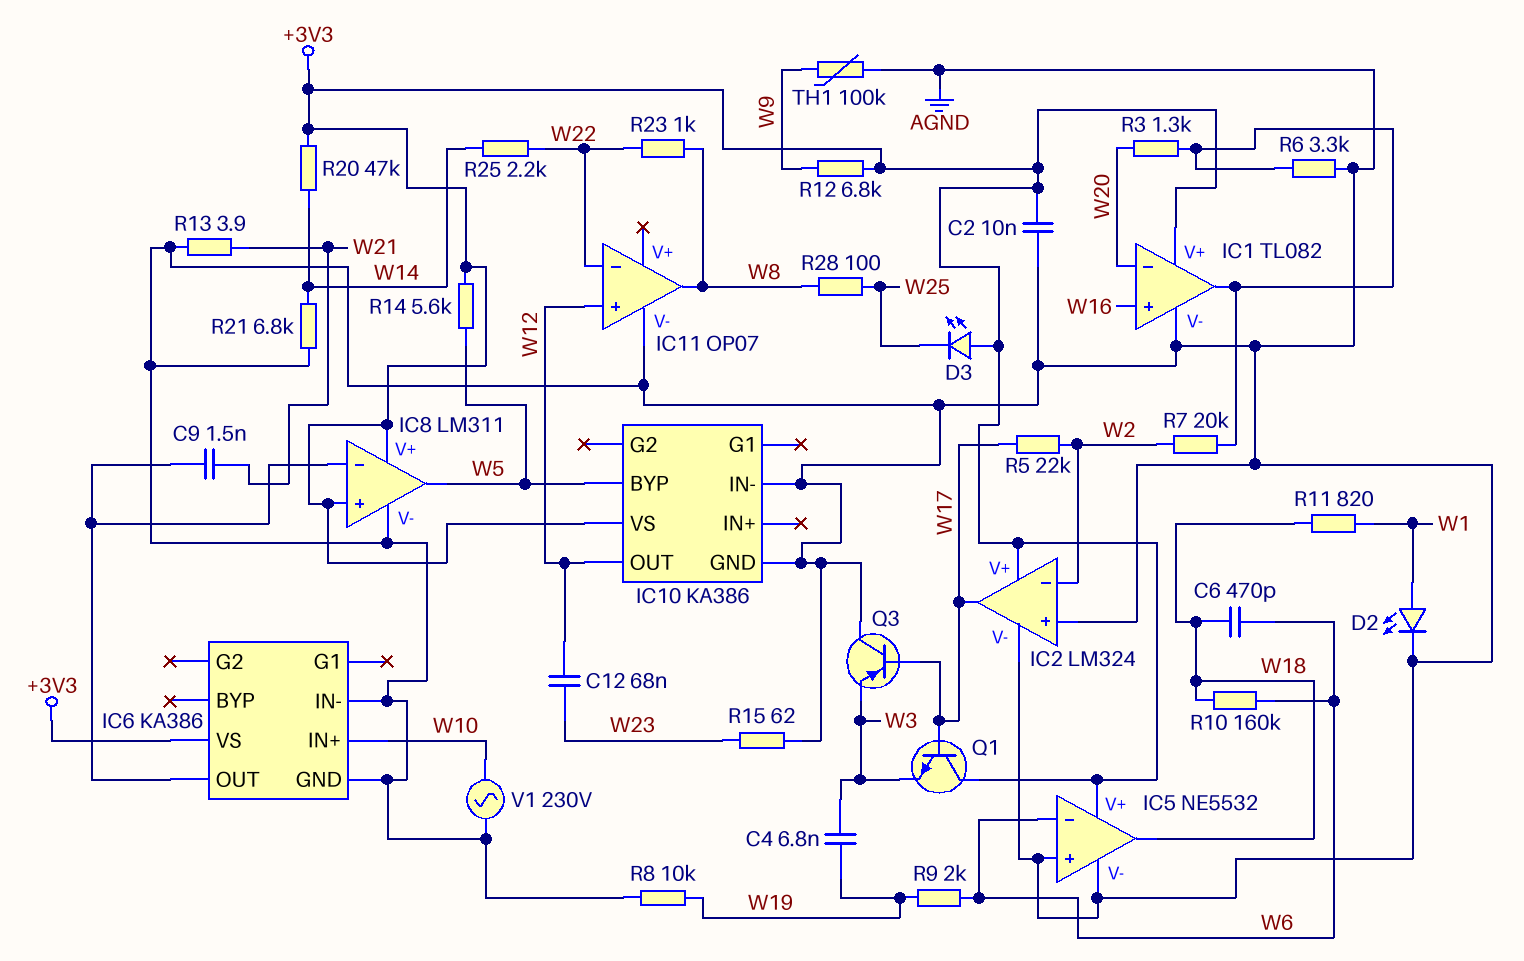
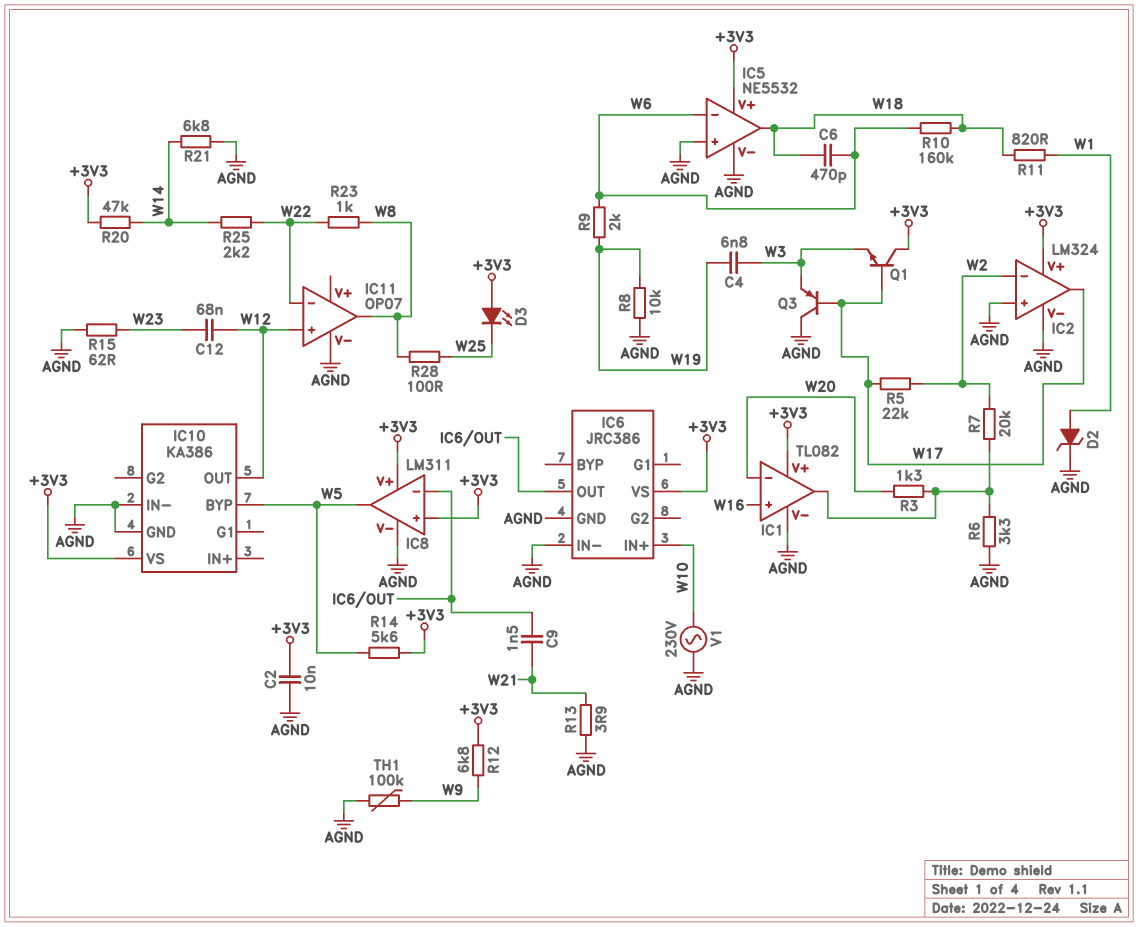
D2: LED (A W1, K AGND) -> zener (A W1, K AGND)
IC6: KA386 -> JRC386

